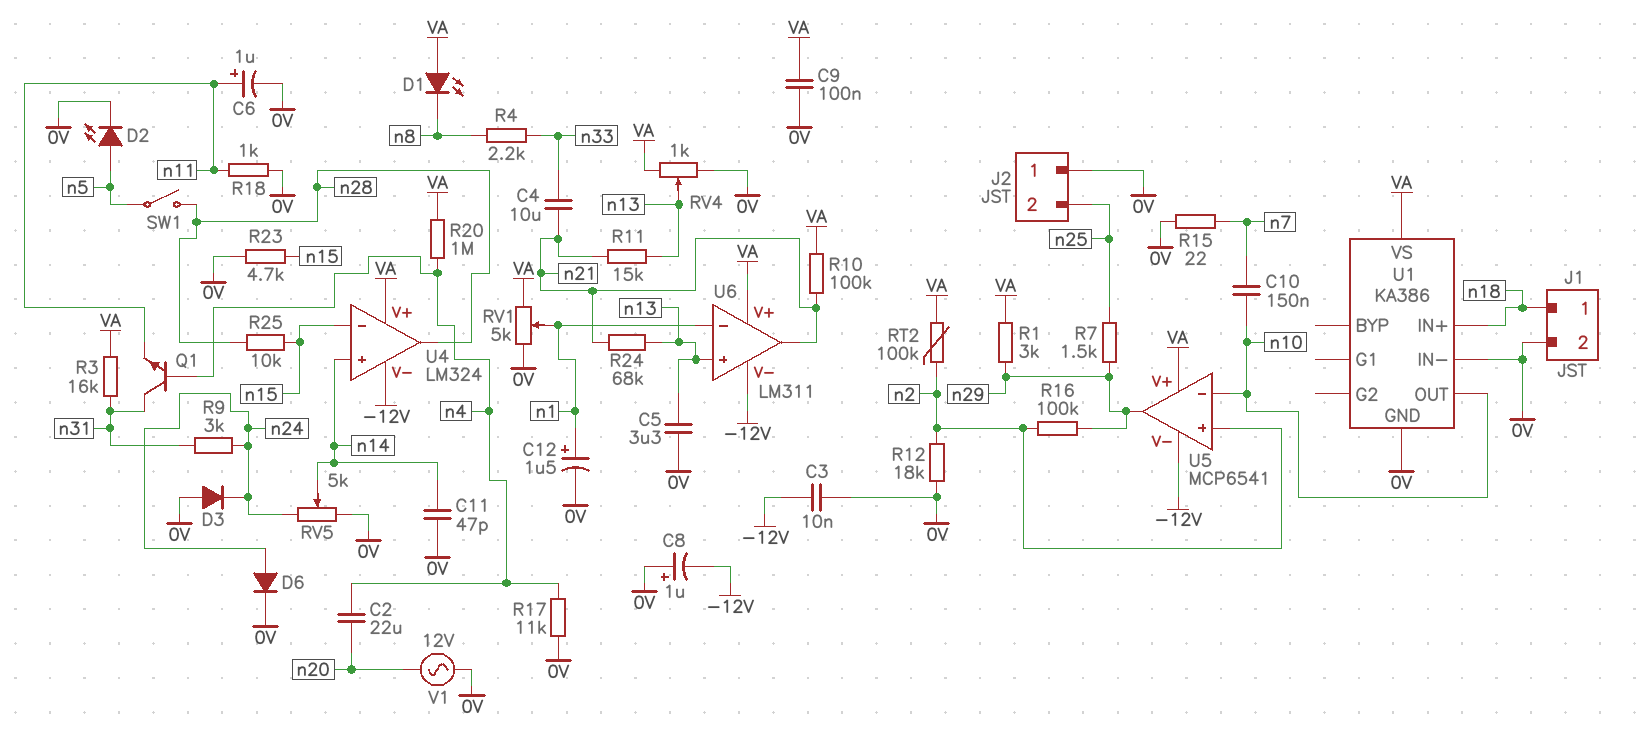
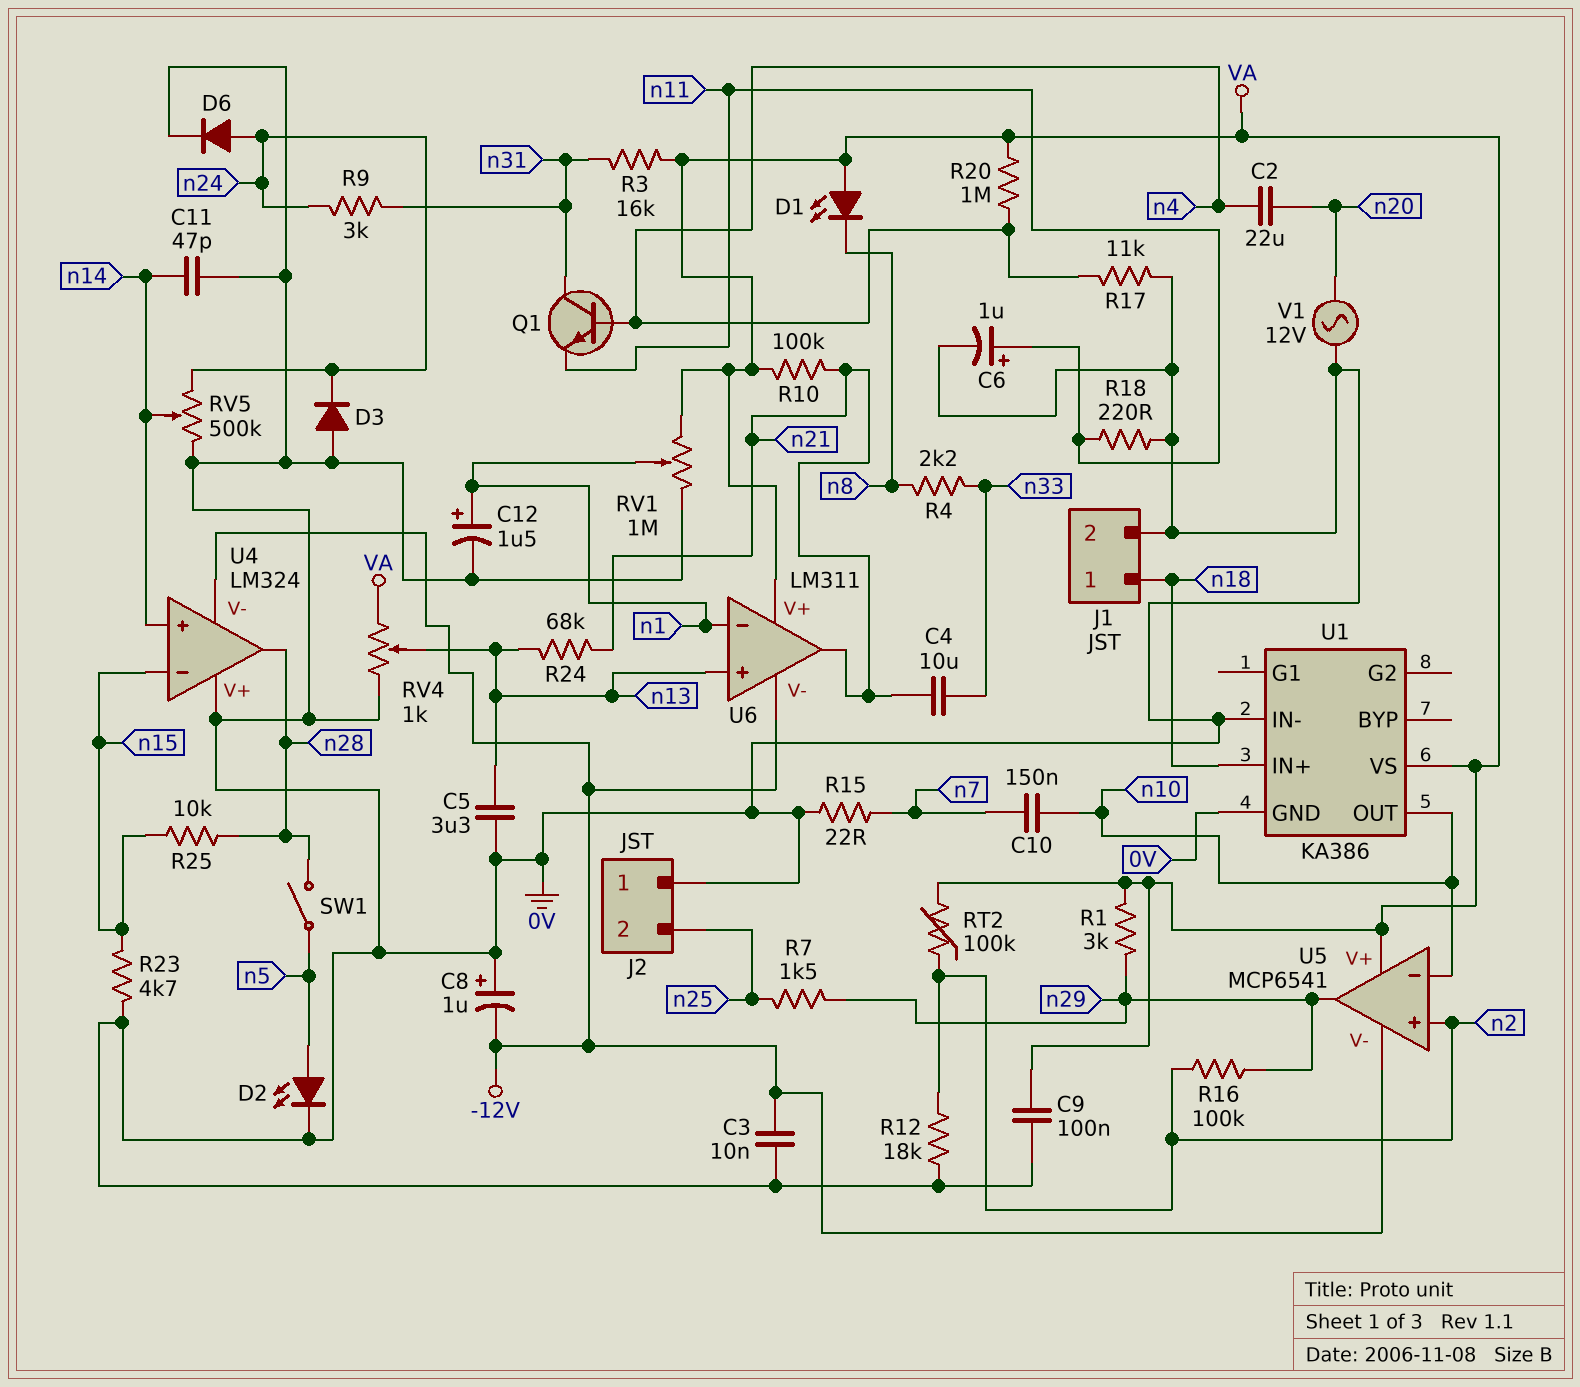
R11: 15k (n13, n21) -> none
R18: 1k (0V, n11) -> 220 (0V, n11)
RV1: 5k (0V, VA, wiper n1) -> 1M (0V, VA, wiper n1)
RV5: 5k (0V, n24, wiper n14) -> 500k (0V, n24, wiper n14)
U4 pin V+: VA -> 0V

